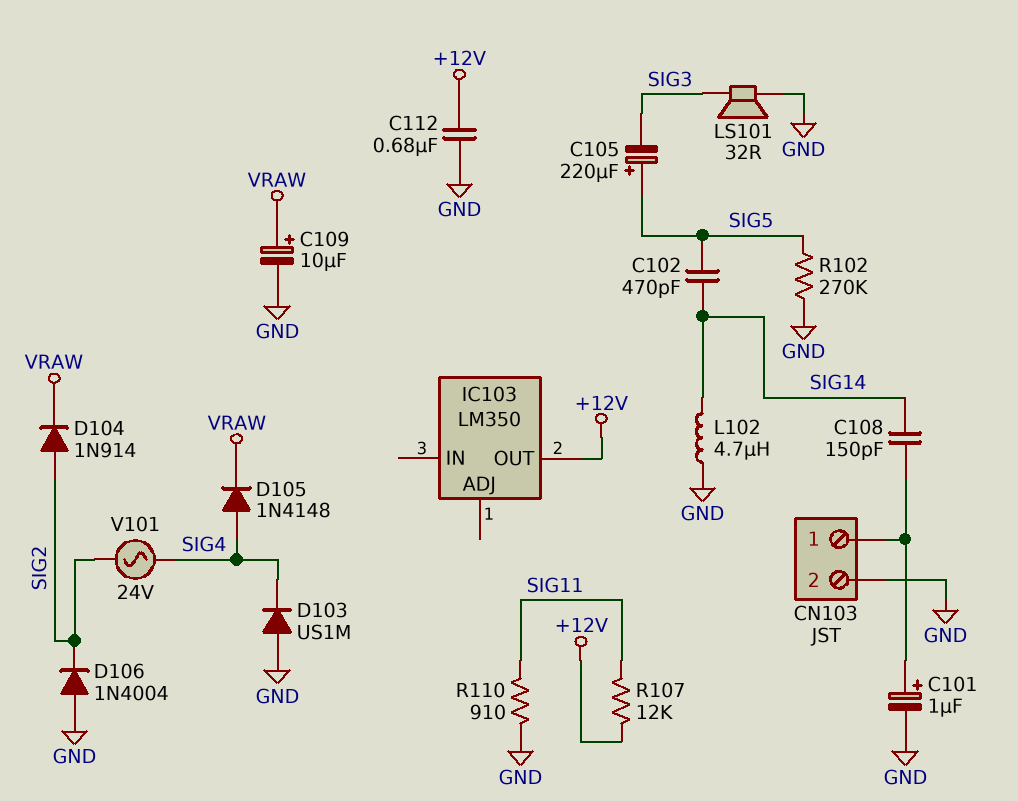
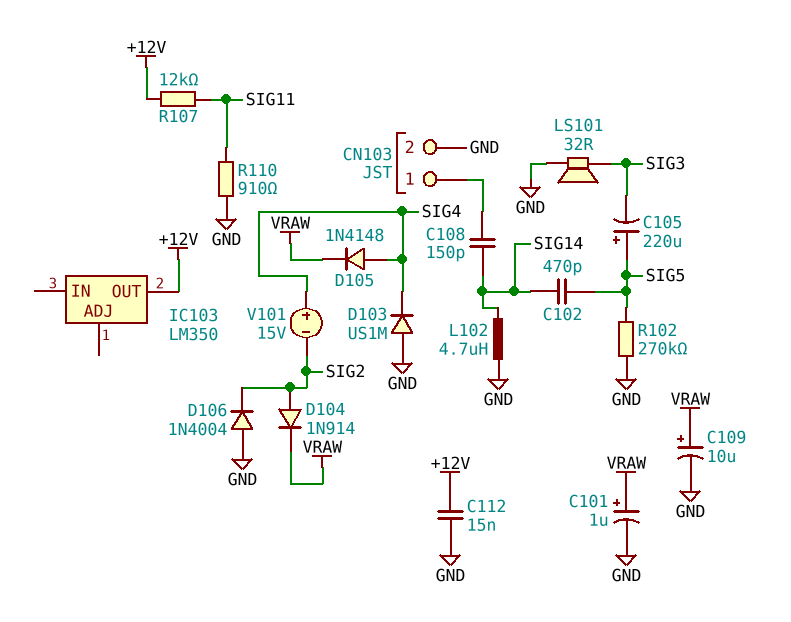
C101: 1uF (plus CN103/1, minus GND) -> 1uF (plus VRAW, minus GND)
C112: 680nF (+12V, GND) -> 15nF (+12V, GND)
V101: AC 24V (SIG2, SIG4) -> 15V (plus SIG4, minus SIG2)

